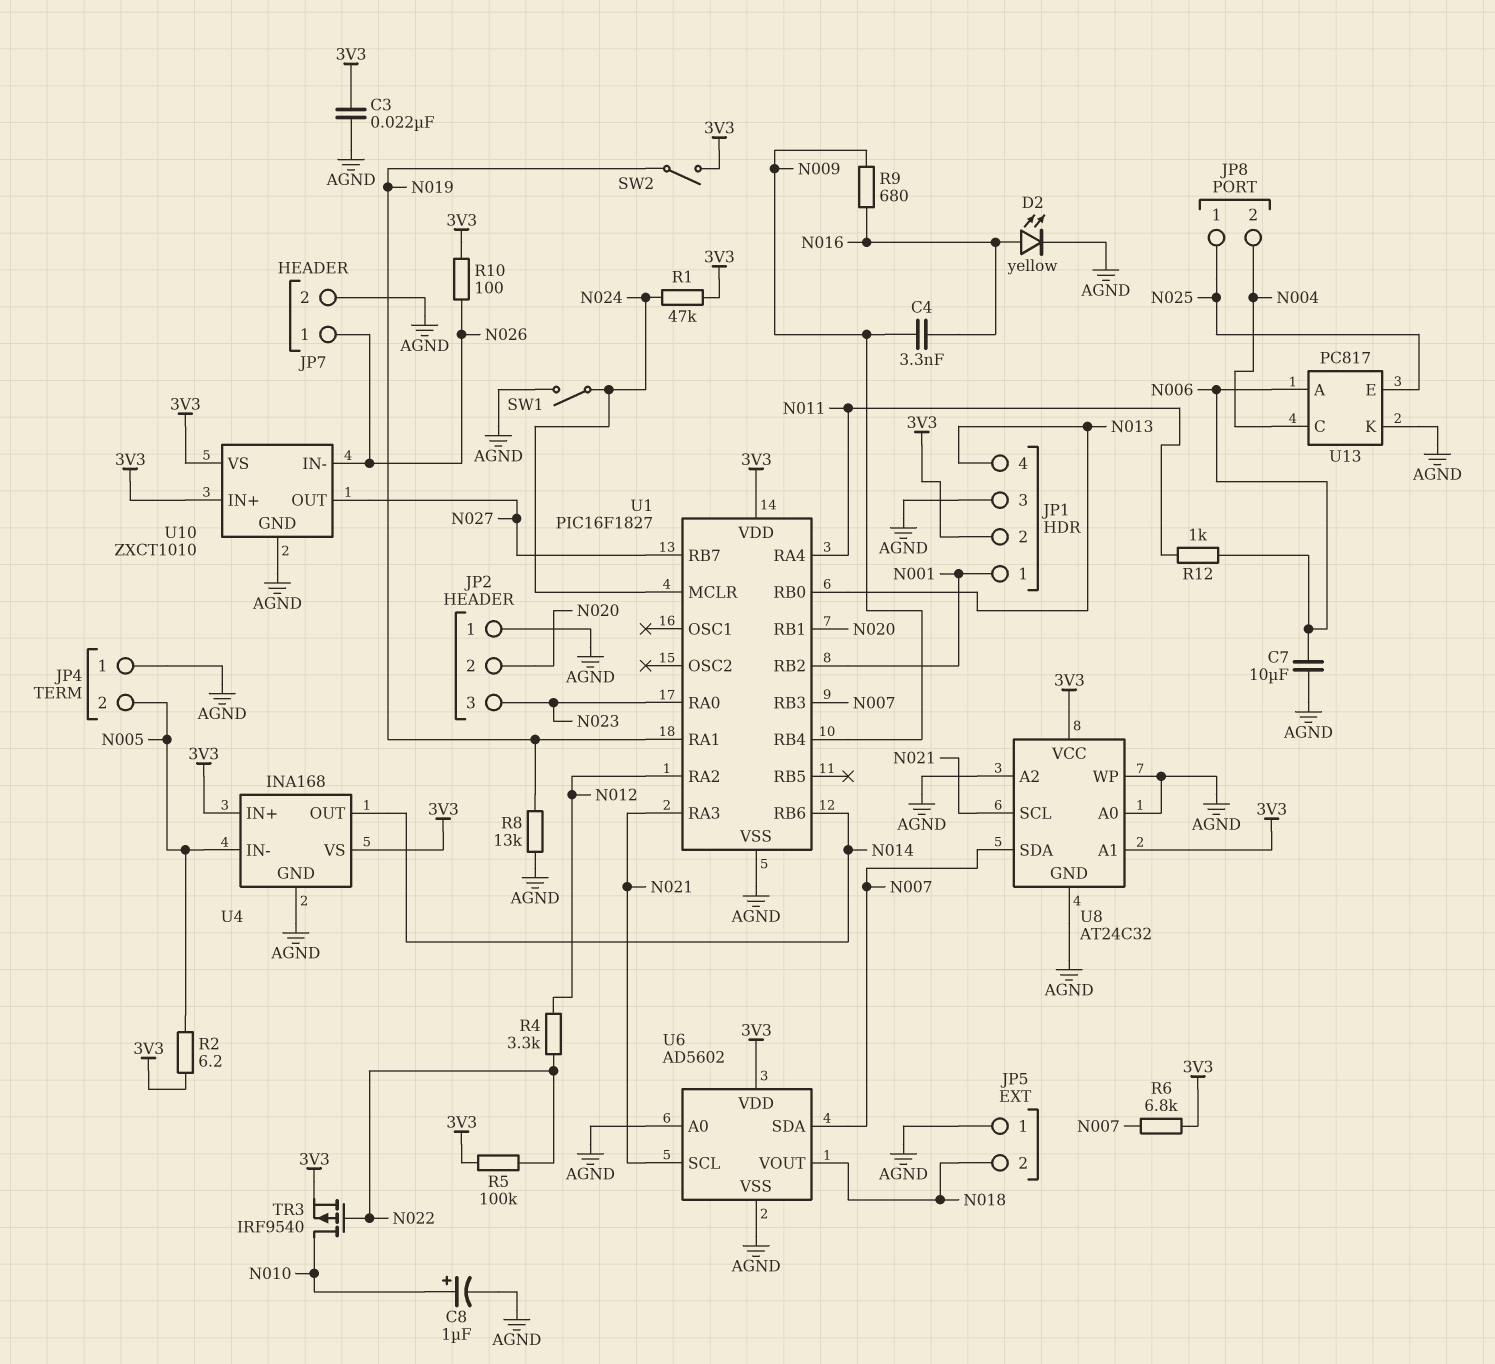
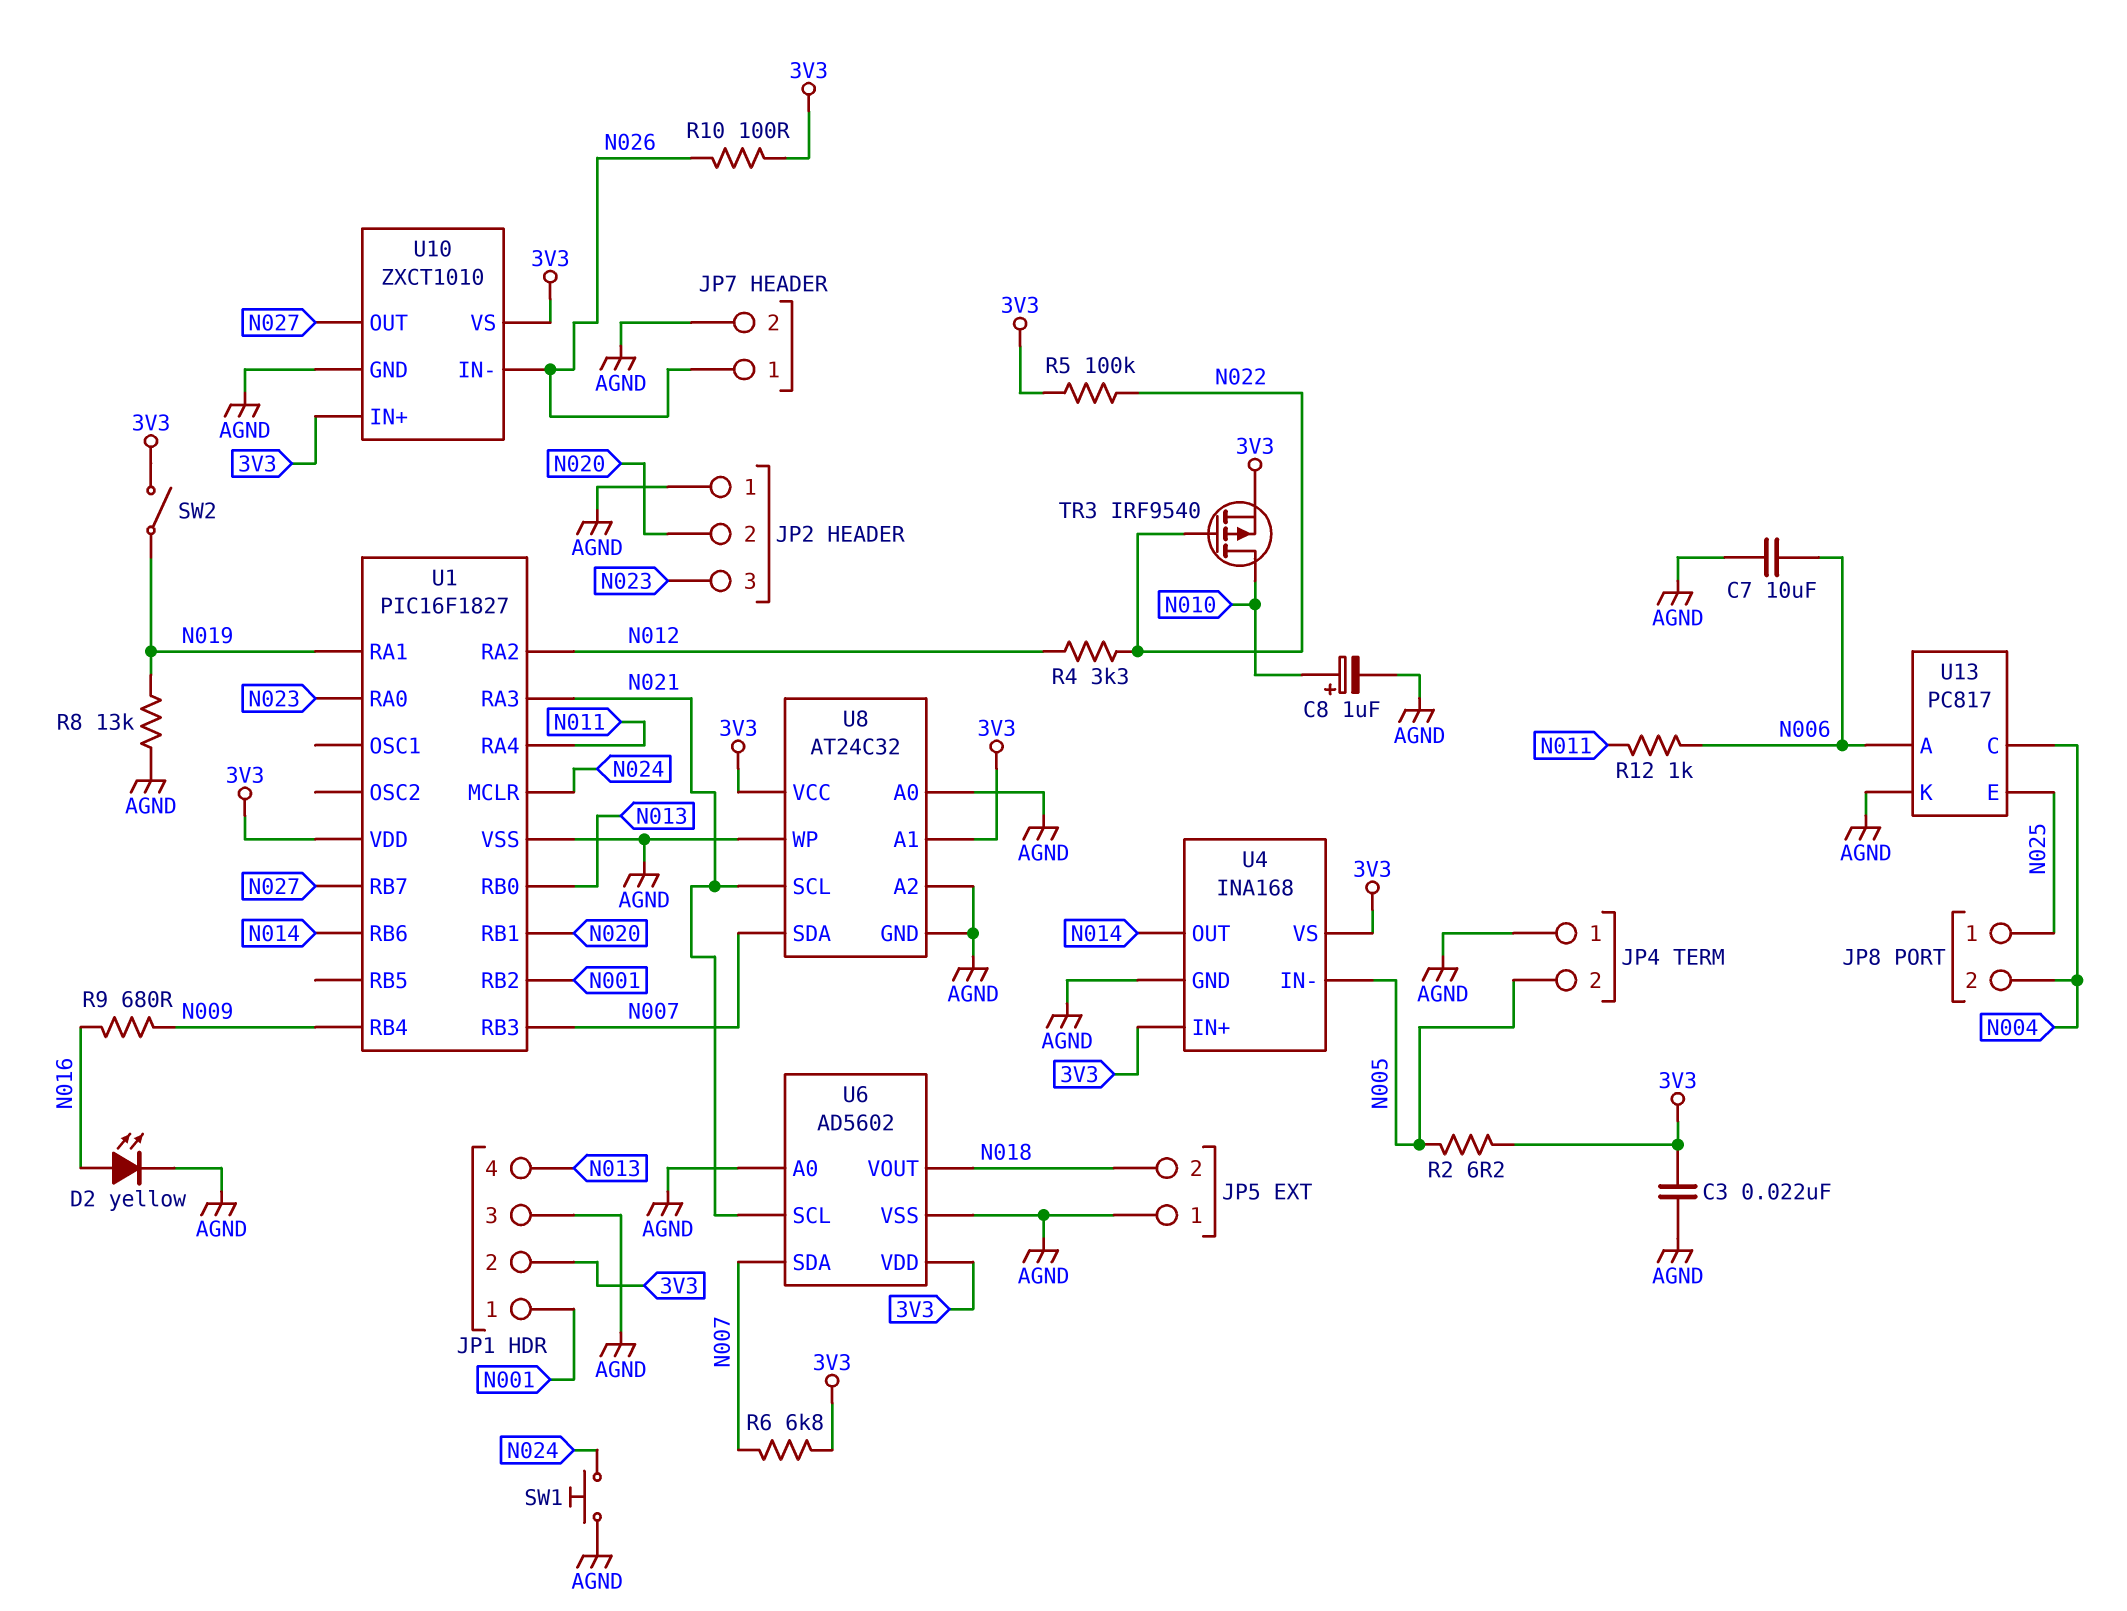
C4: 3.3nF (N009, N016) -> none
R1: 47k (3V3, N024) -> none
SW1: switch (AGND, N024) -> button (AGND, N024)

